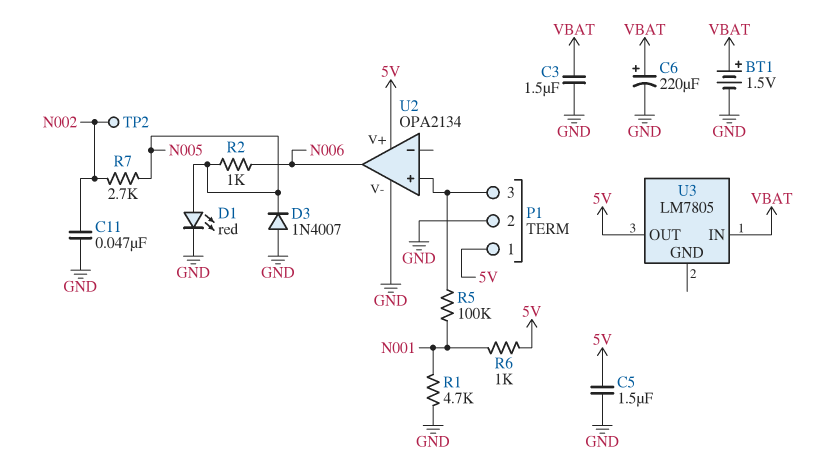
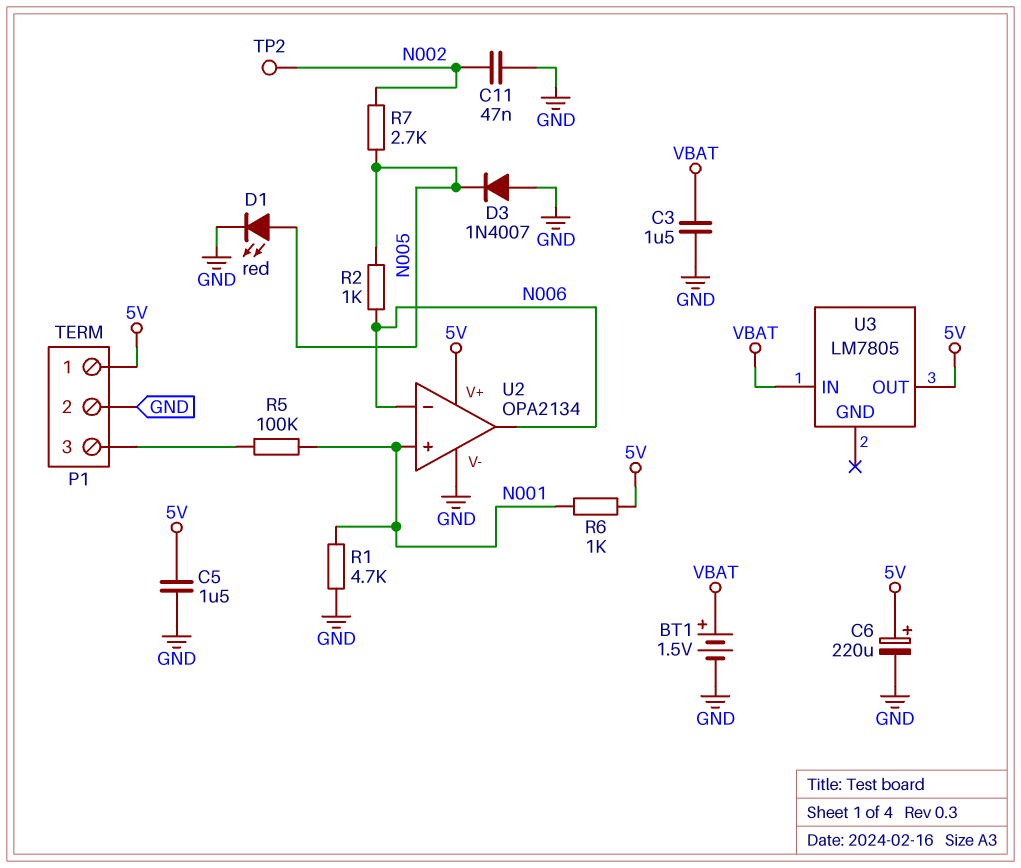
C6: 220uF (plus VBAT, minus GND) -> 220uF (plus 5V, minus GND)
U2 pin in+: P1/3 -> N001
U2 pin in-: none -> N006

